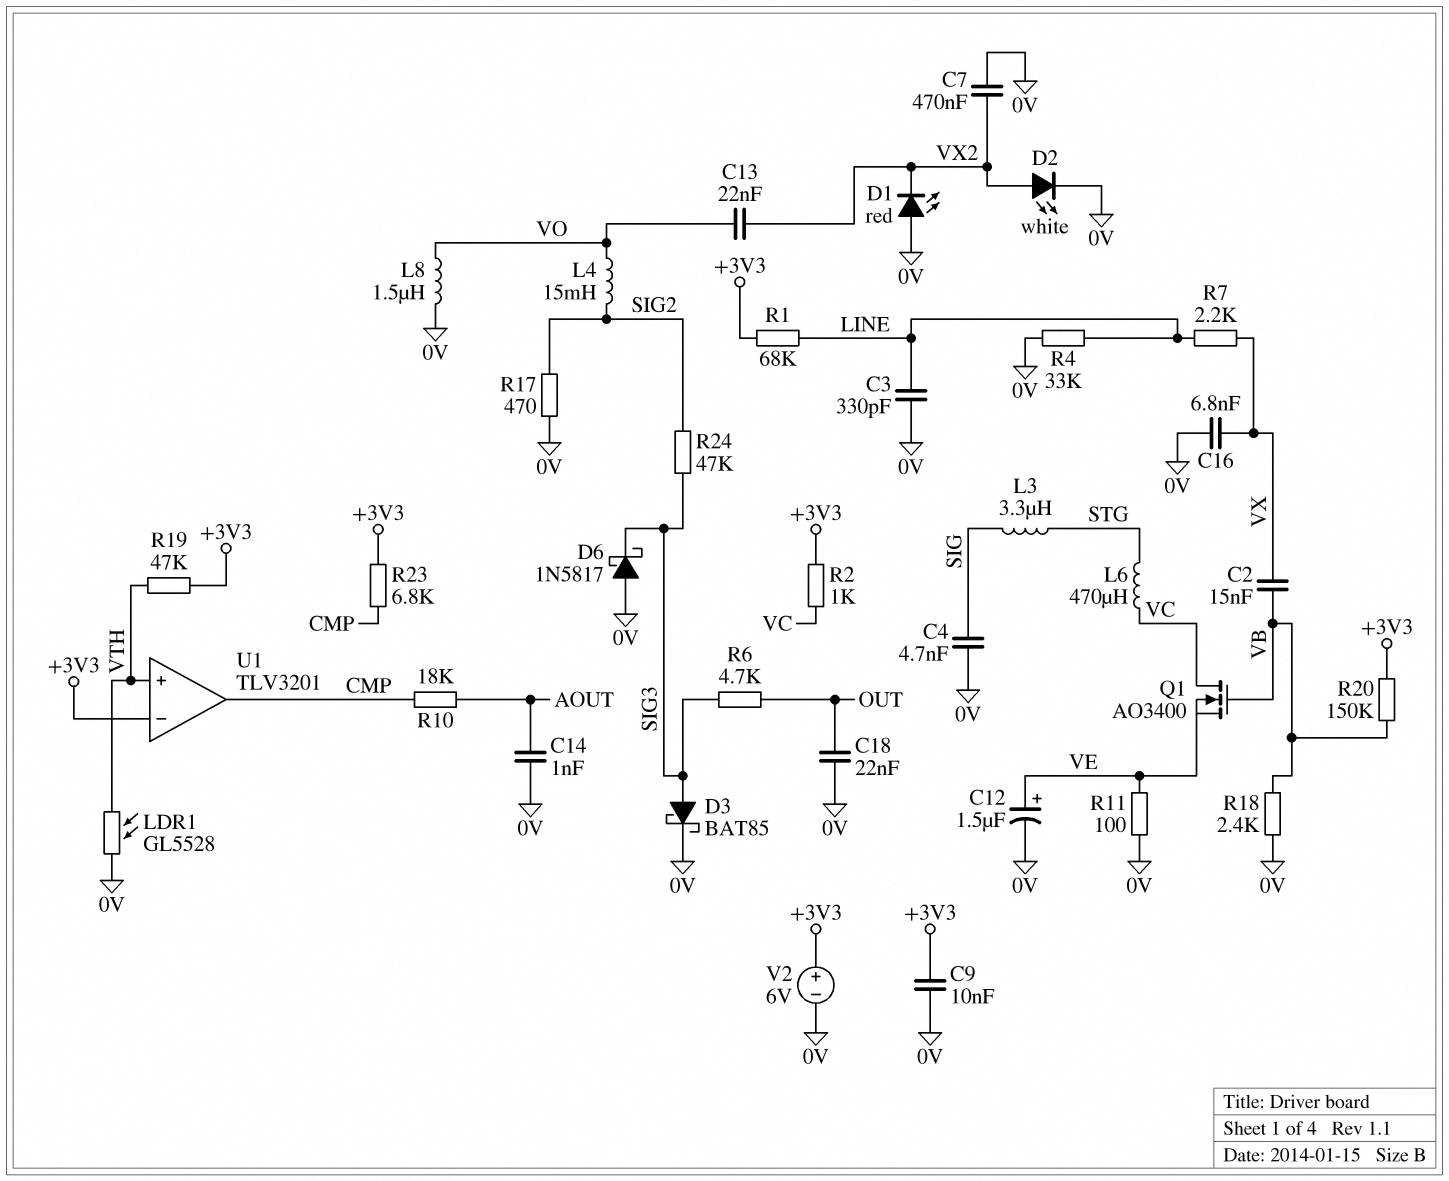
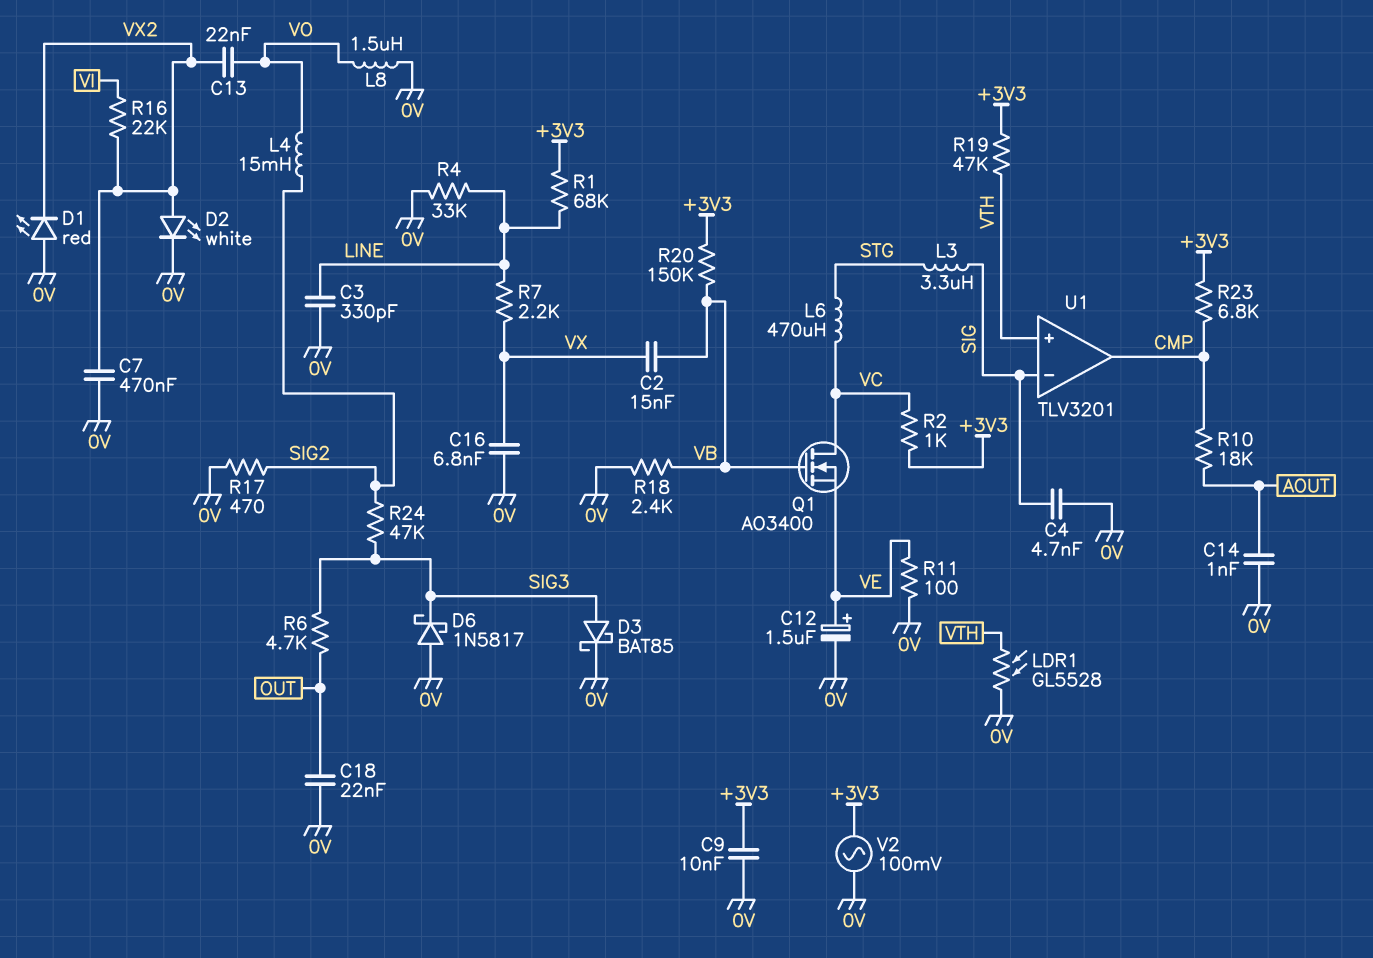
R16: none -> 22k (VI, VX2)
U1 pin in-: +3V3 -> SIG
V2: 6V (plus +3V3, minus 0V) -> AC 100mV (+3V3, 0V)

